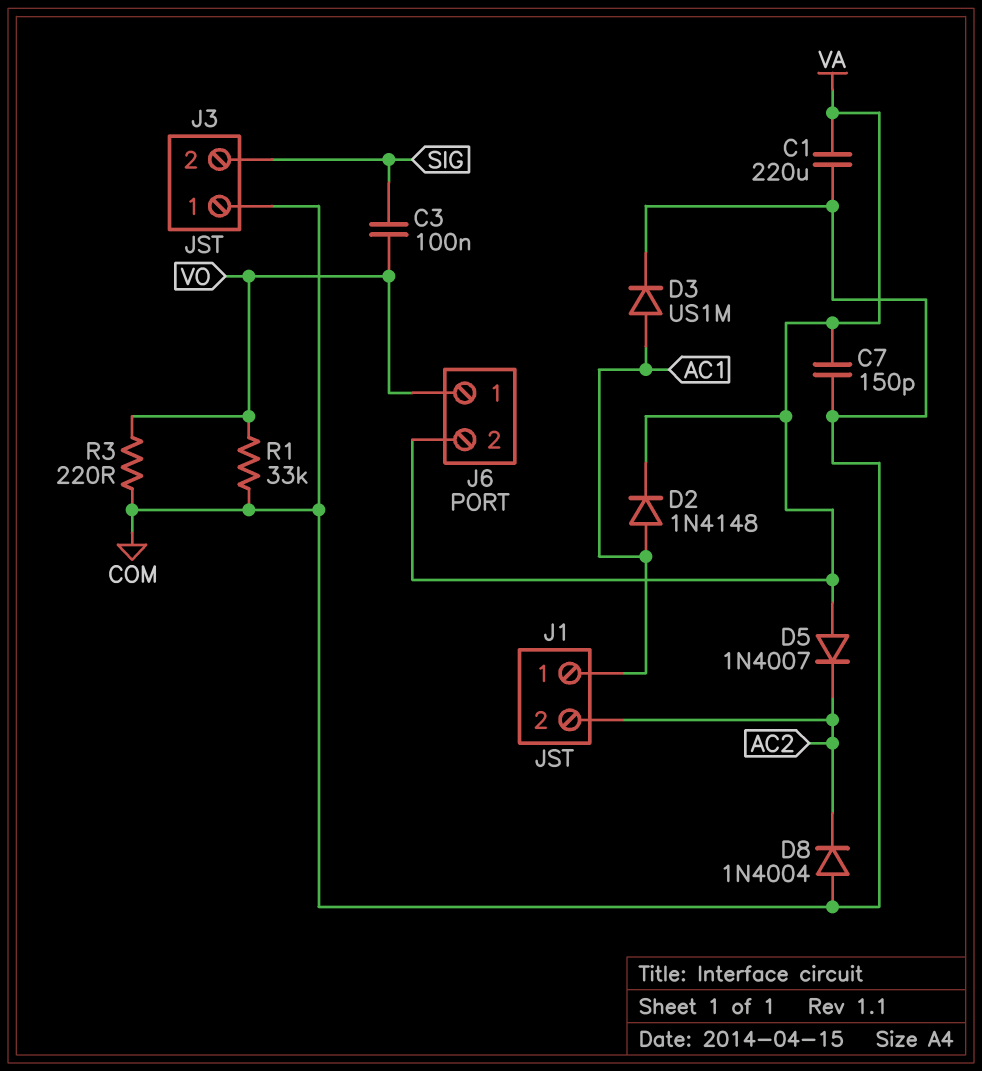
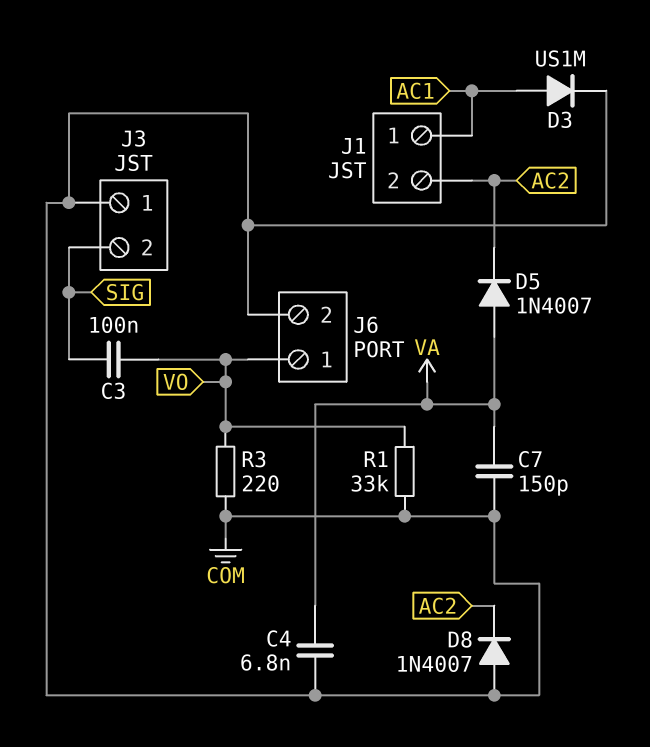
C1: 220uF (COM, VA) -> none
C4: none -> 6.8nF (COM, VA)
D2: diode 1N4148 (A AC1, K VA) -> none
D8: diode 1N4004 (A COM, K AC2) -> diode 1N4007 (A COM, K AC2)
J6 pin 2: VA -> COM

